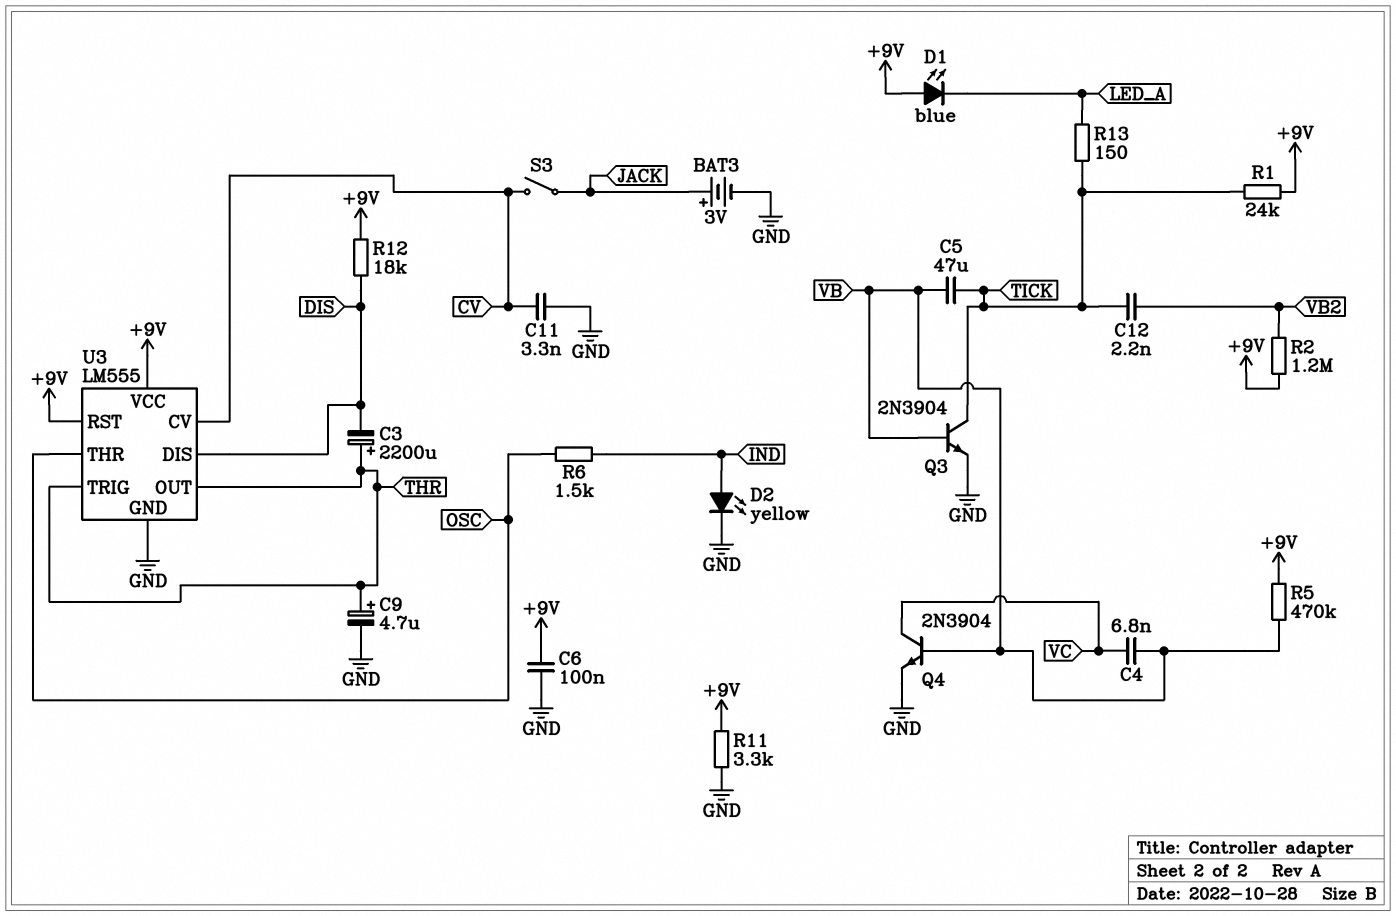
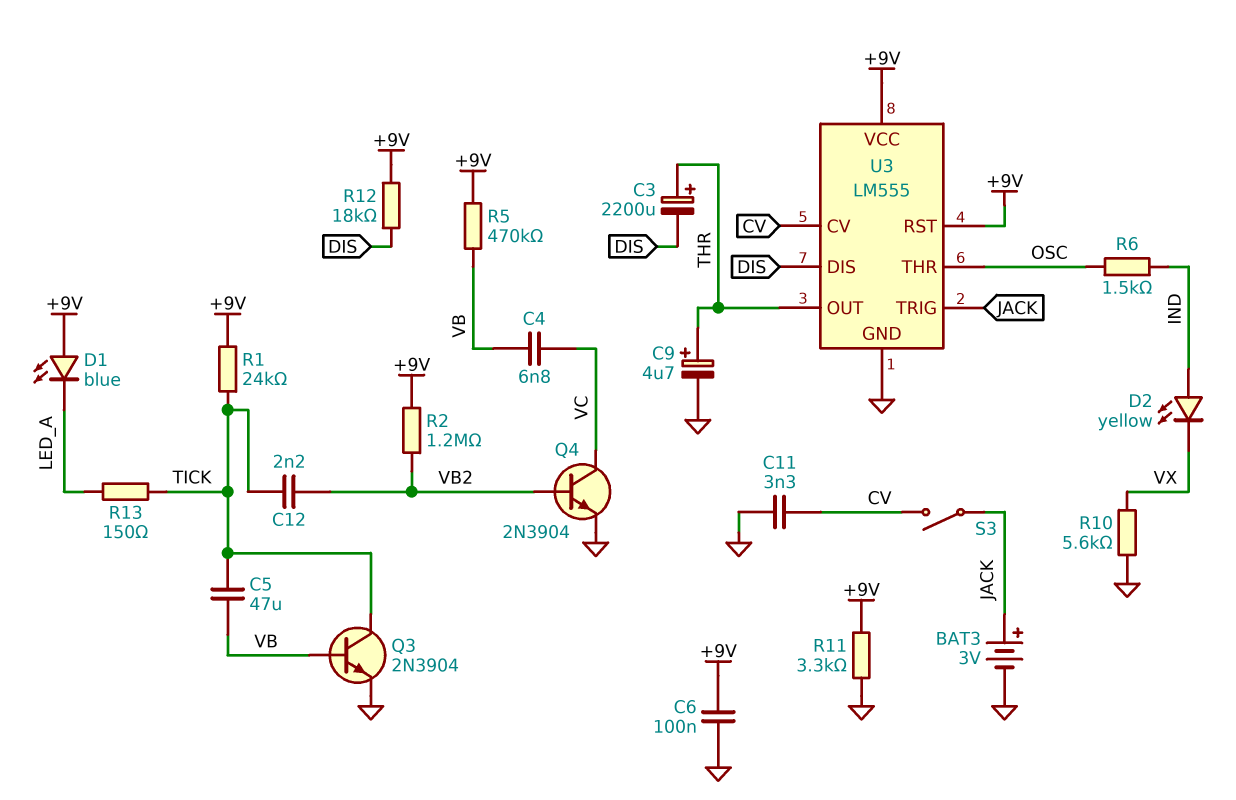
D2: LED yellow (A IND, K GND) -> LED yellow (A IND, K VX)
Q4: NPN 2N3904 (B VB, C VC, E GND) -> NPN 2N3904 (B VB2, C VC, E GND)
R10: none -> 5.6k (GND, VX)
U3 pin TRIG: THR -> JACK

